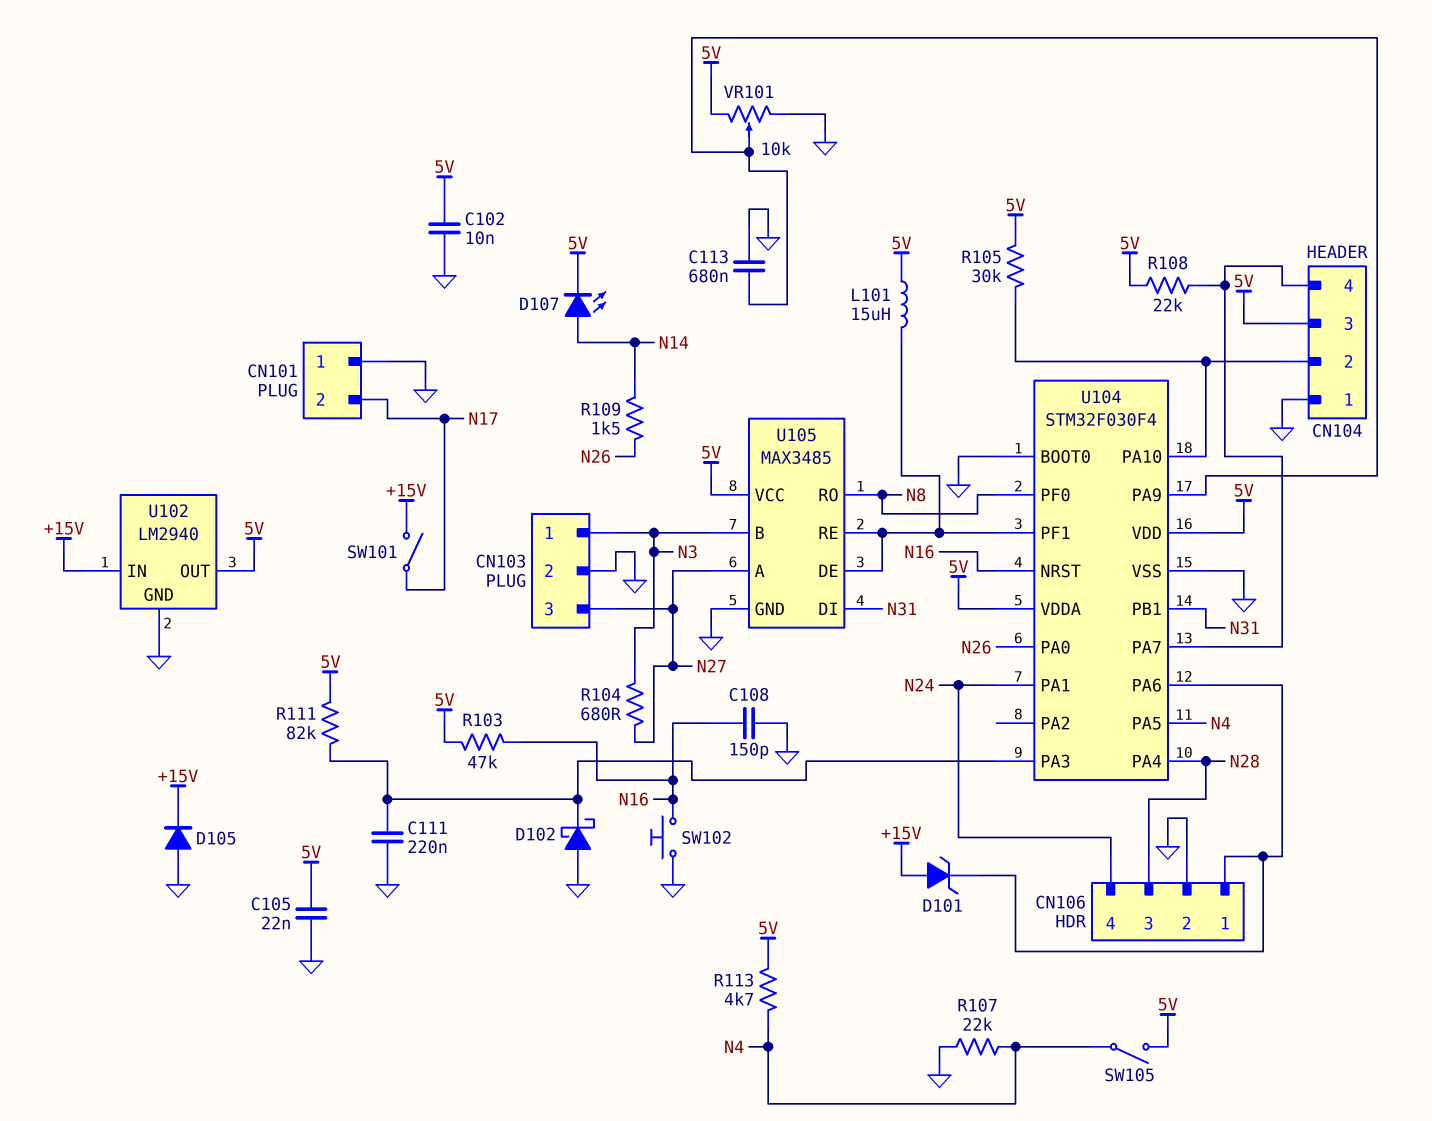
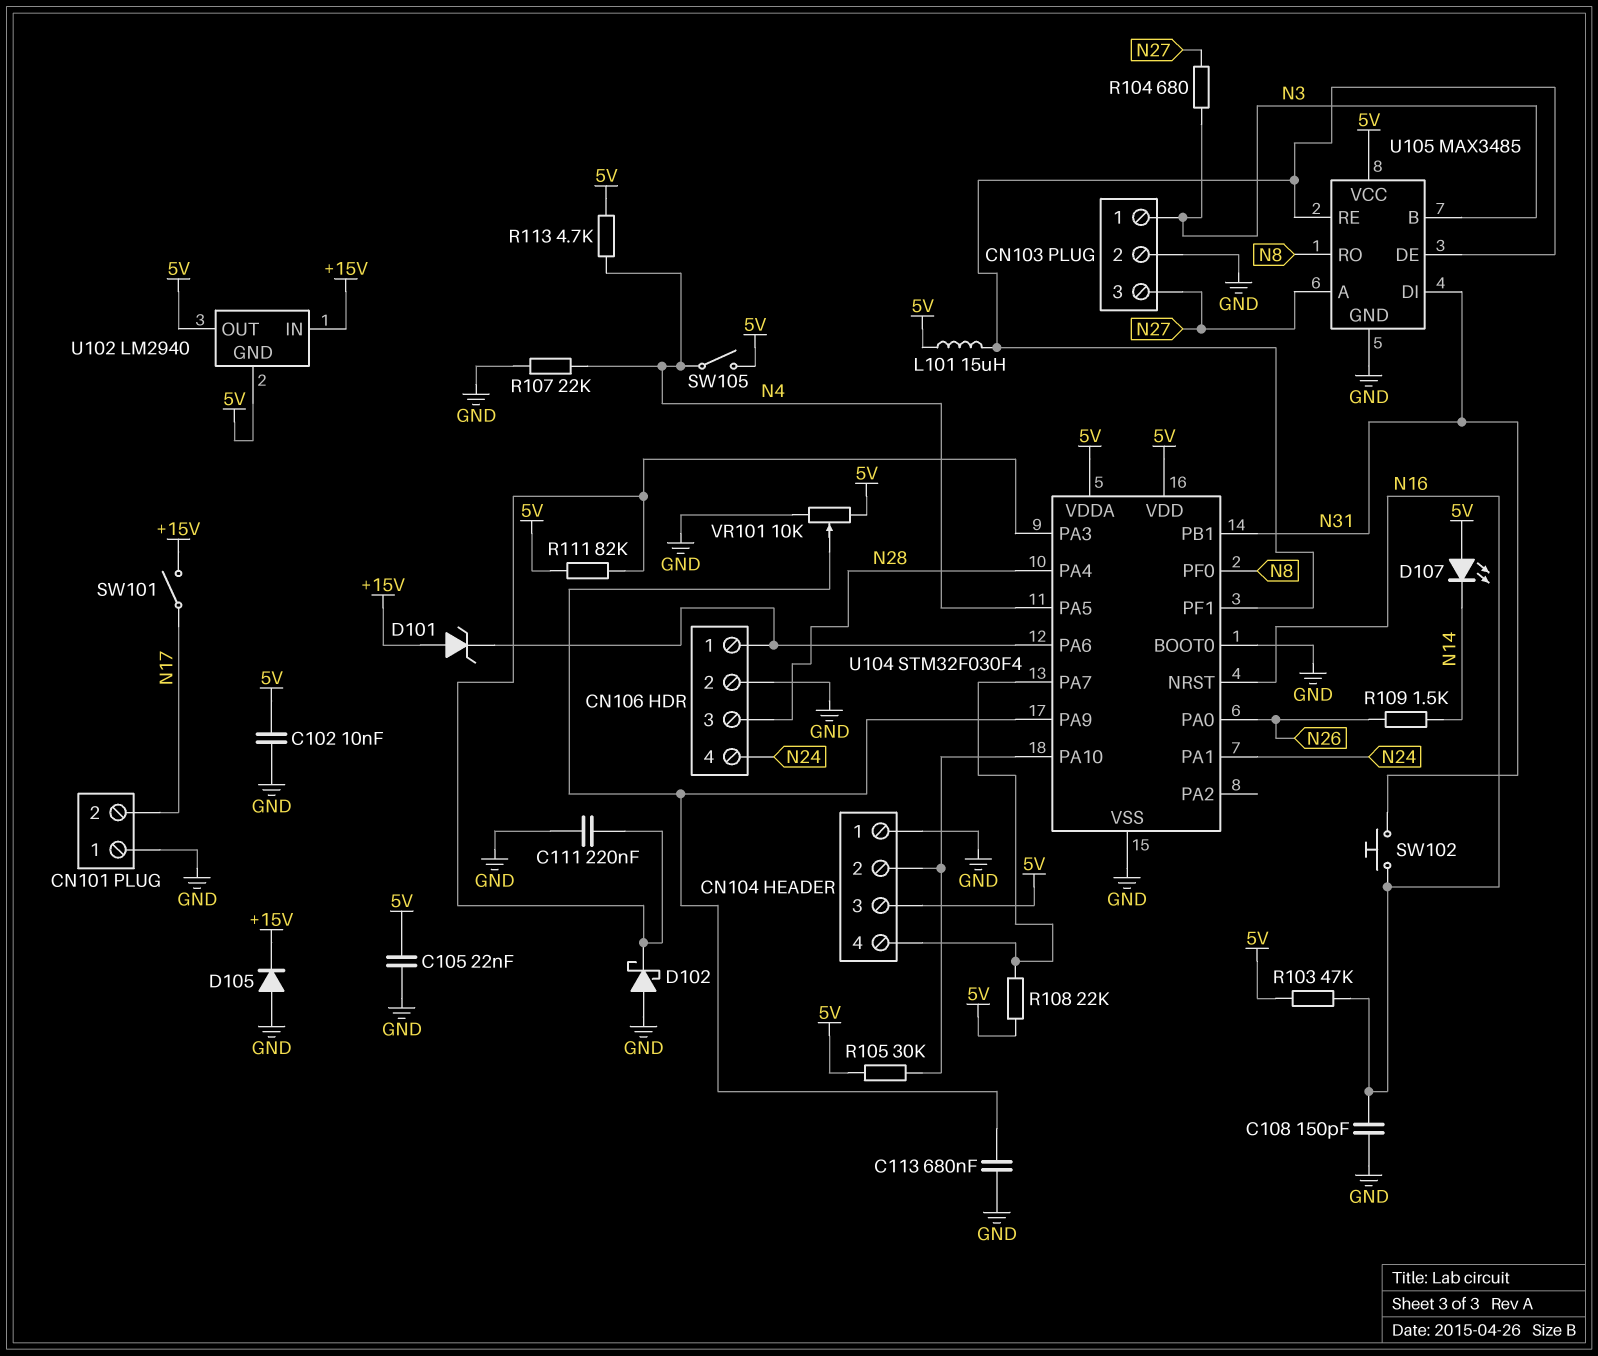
D107: LED (A N14, K 5V) -> LED (A 5V, K N14)
SW102: button (GND, N16) -> button (N16, N31)
U102 pin GND: GND -> 5V

